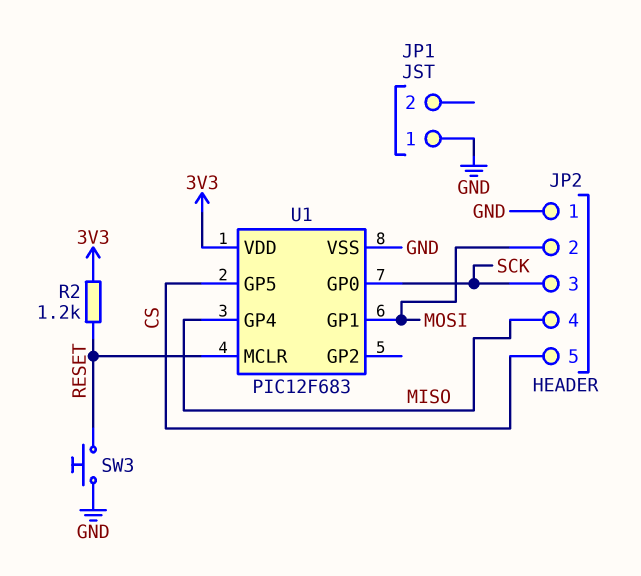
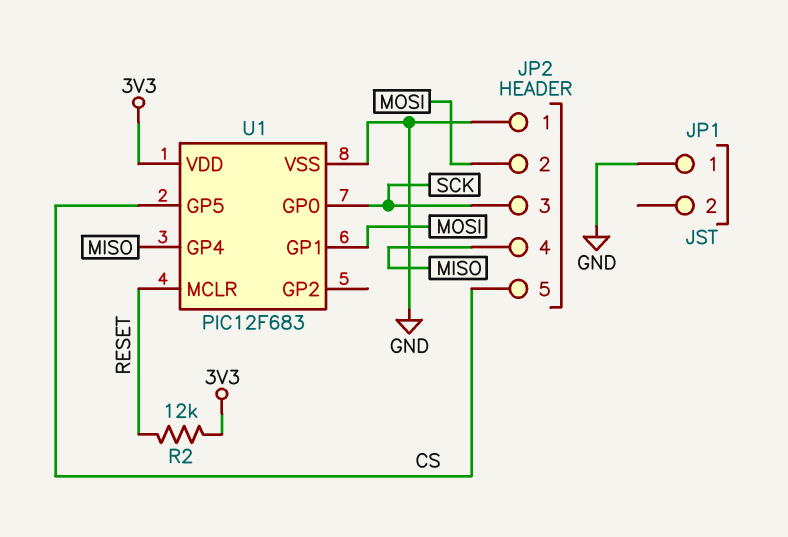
R2: 1.2k (3V3, RESET) -> 12k (3V3, RESET)
SW3: button (GND, RESET) -> none

